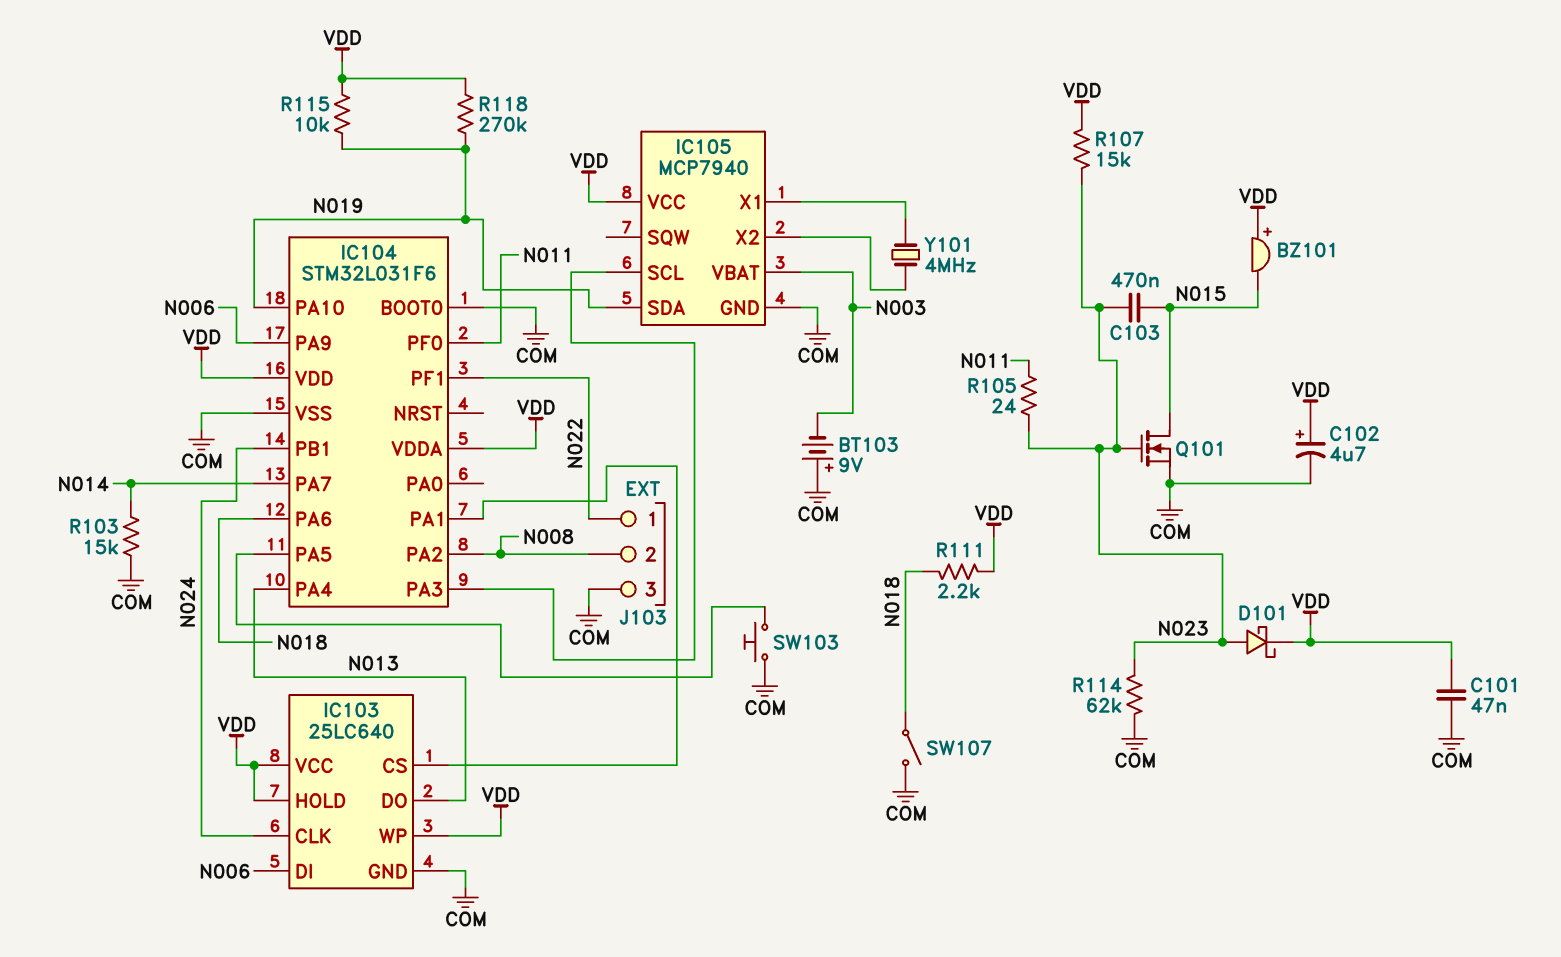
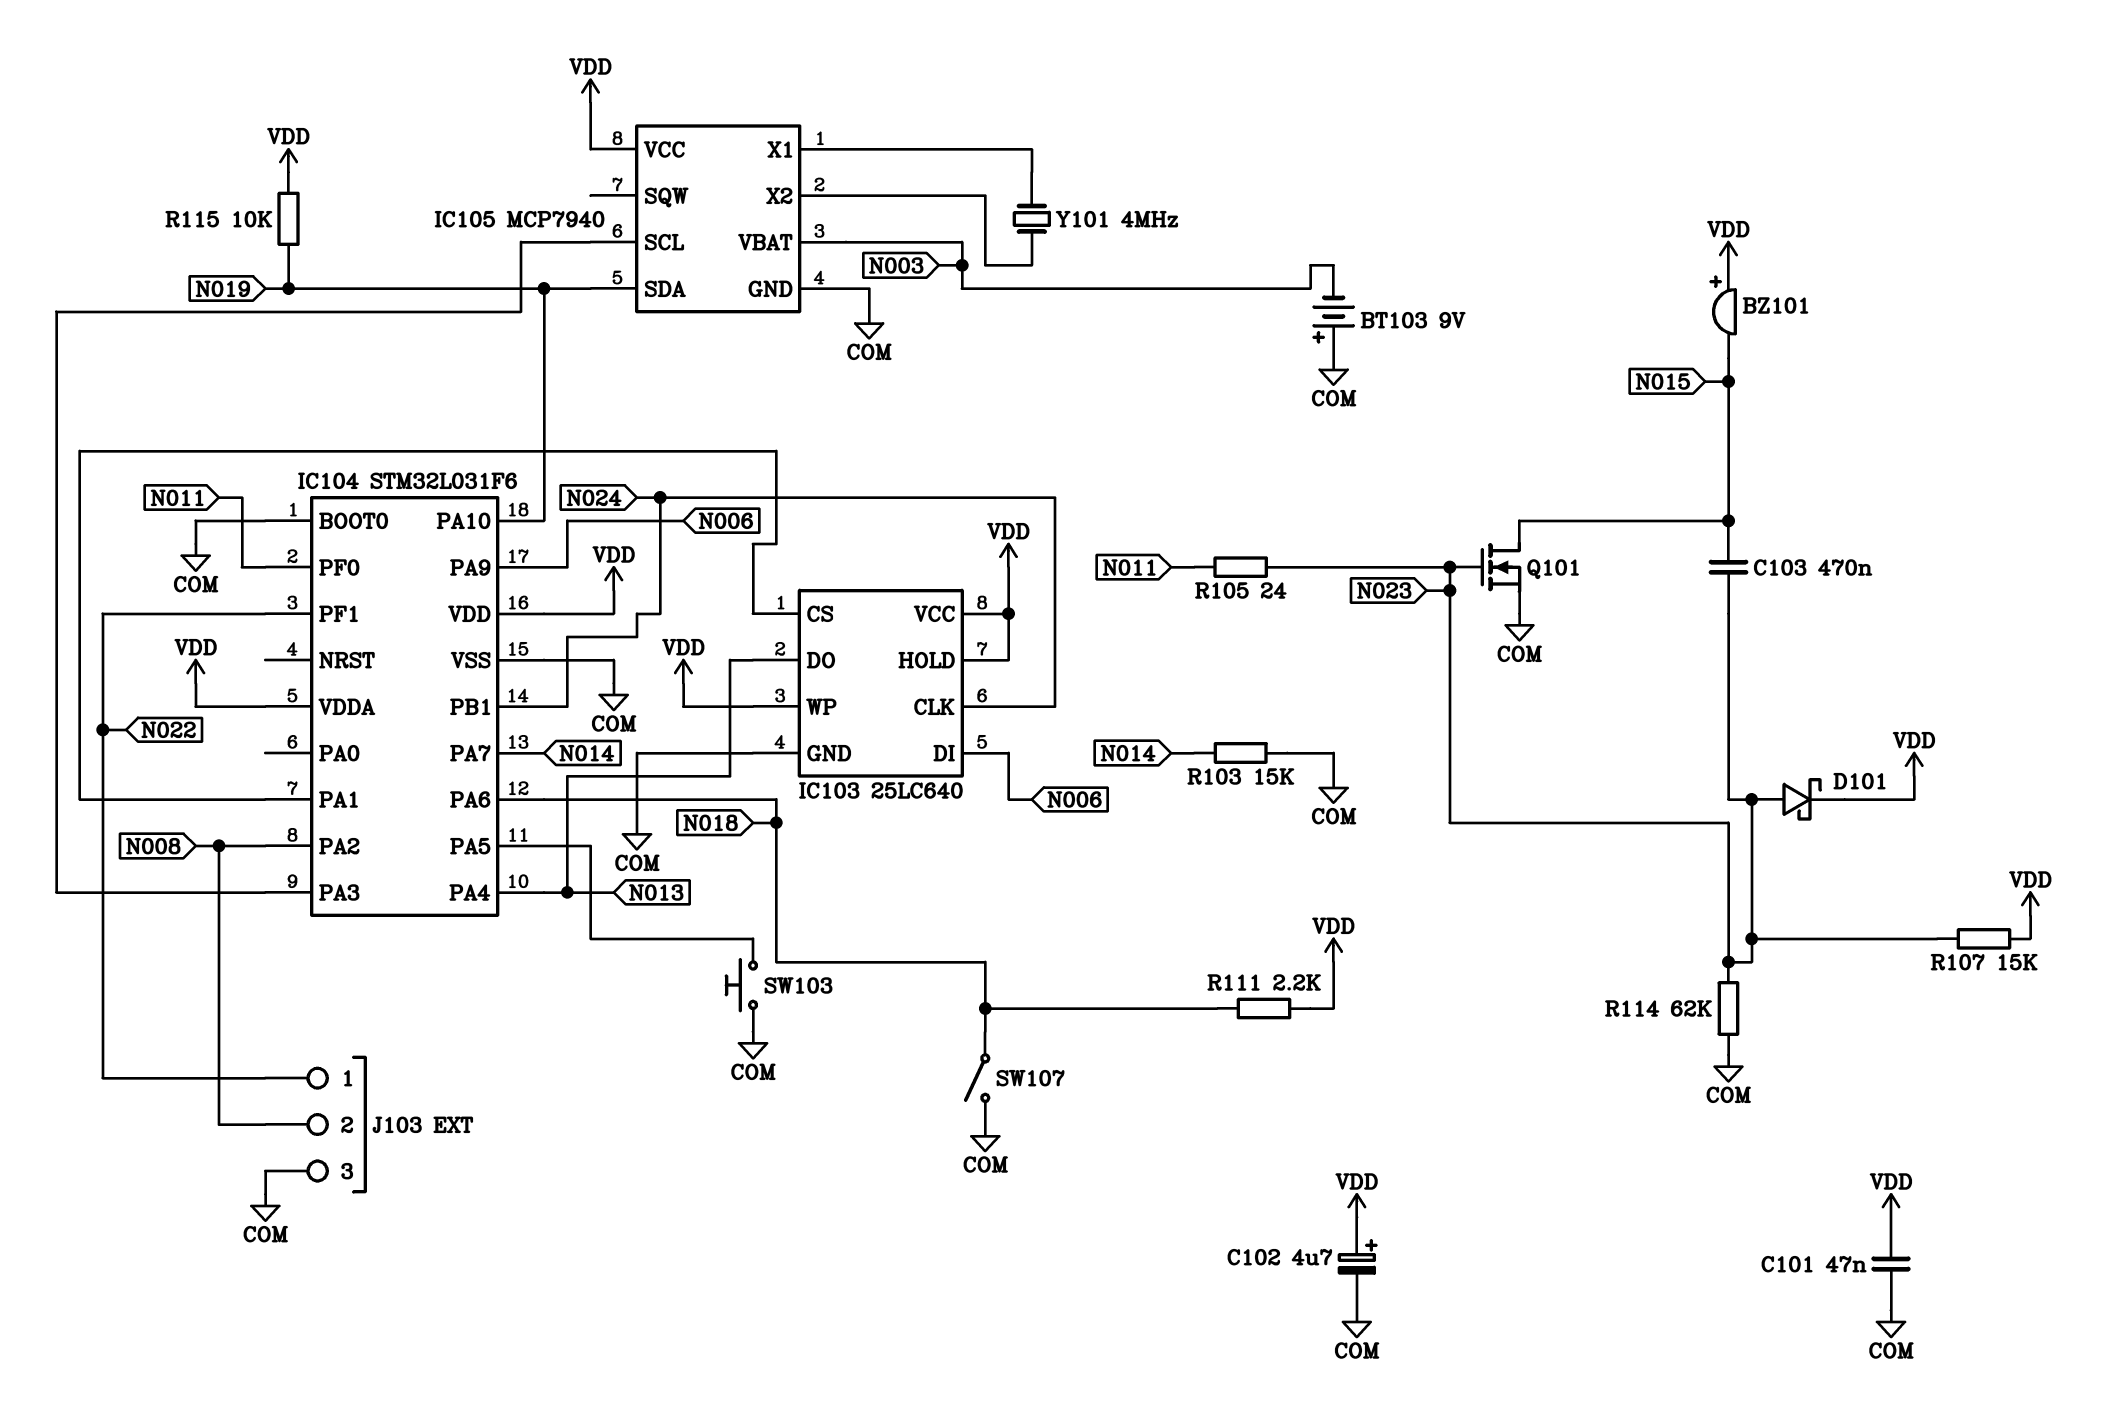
R118: 270k (N019, VDD) -> none

